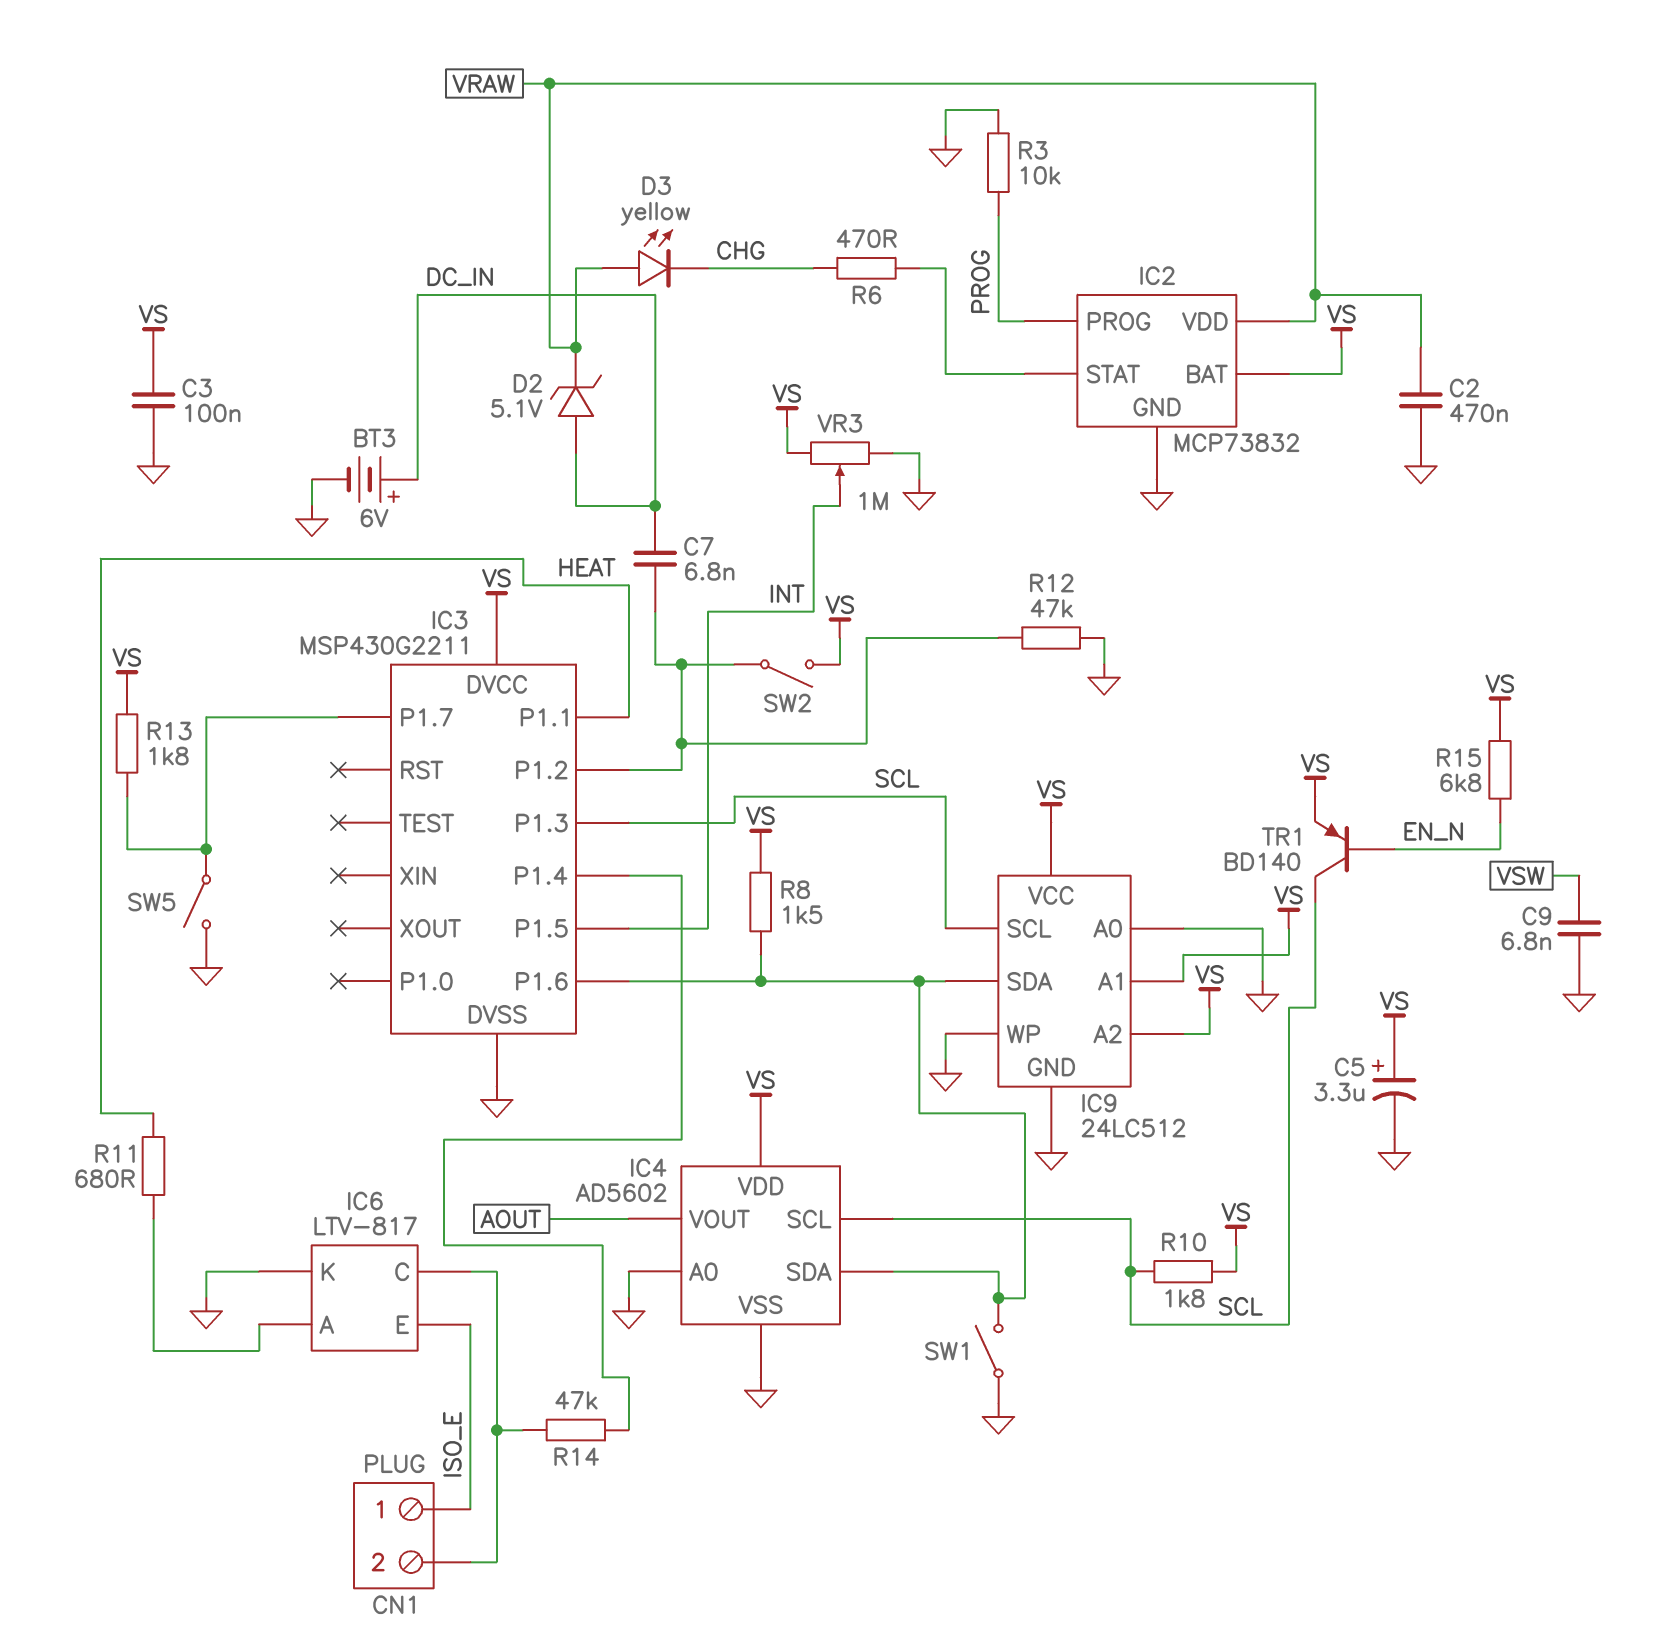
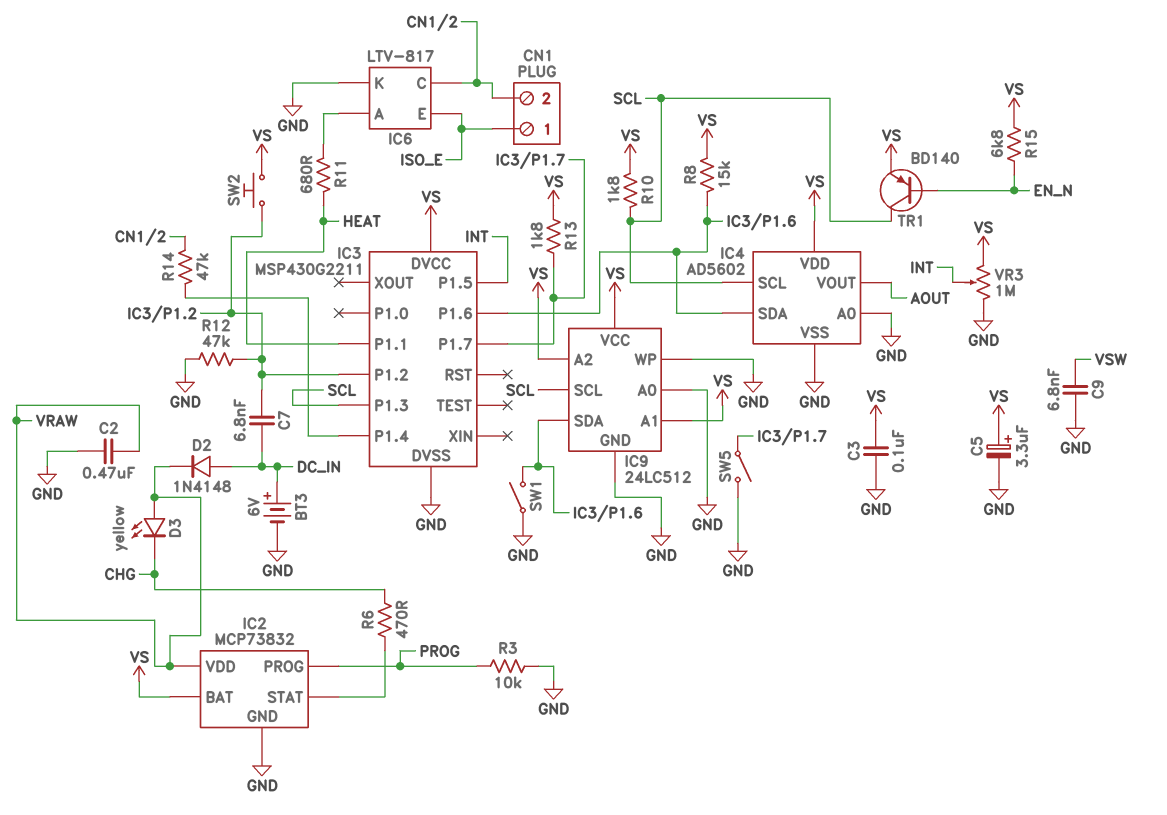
D2: zener 5.1V (A DC_IN, K VRAW) -> diode 1N4148 (A DC_IN, K VRAW)
R8: 1.5k (IC3/P1.6, VS) -> 15k (IC3/P1.6, VS)
SW2: switch (IC3/P1.2, VS) -> button (IC3/P1.2, VS)

